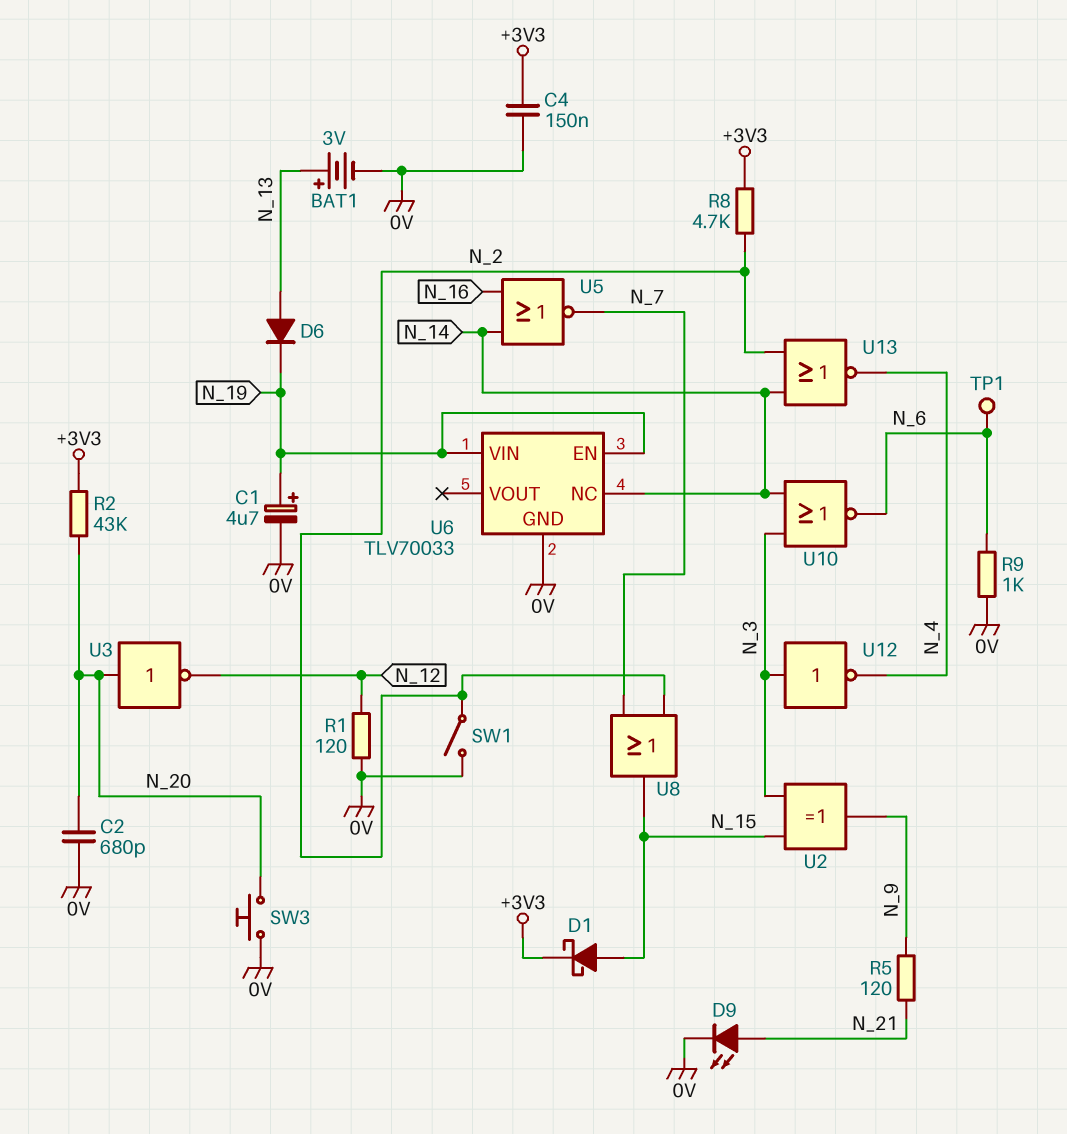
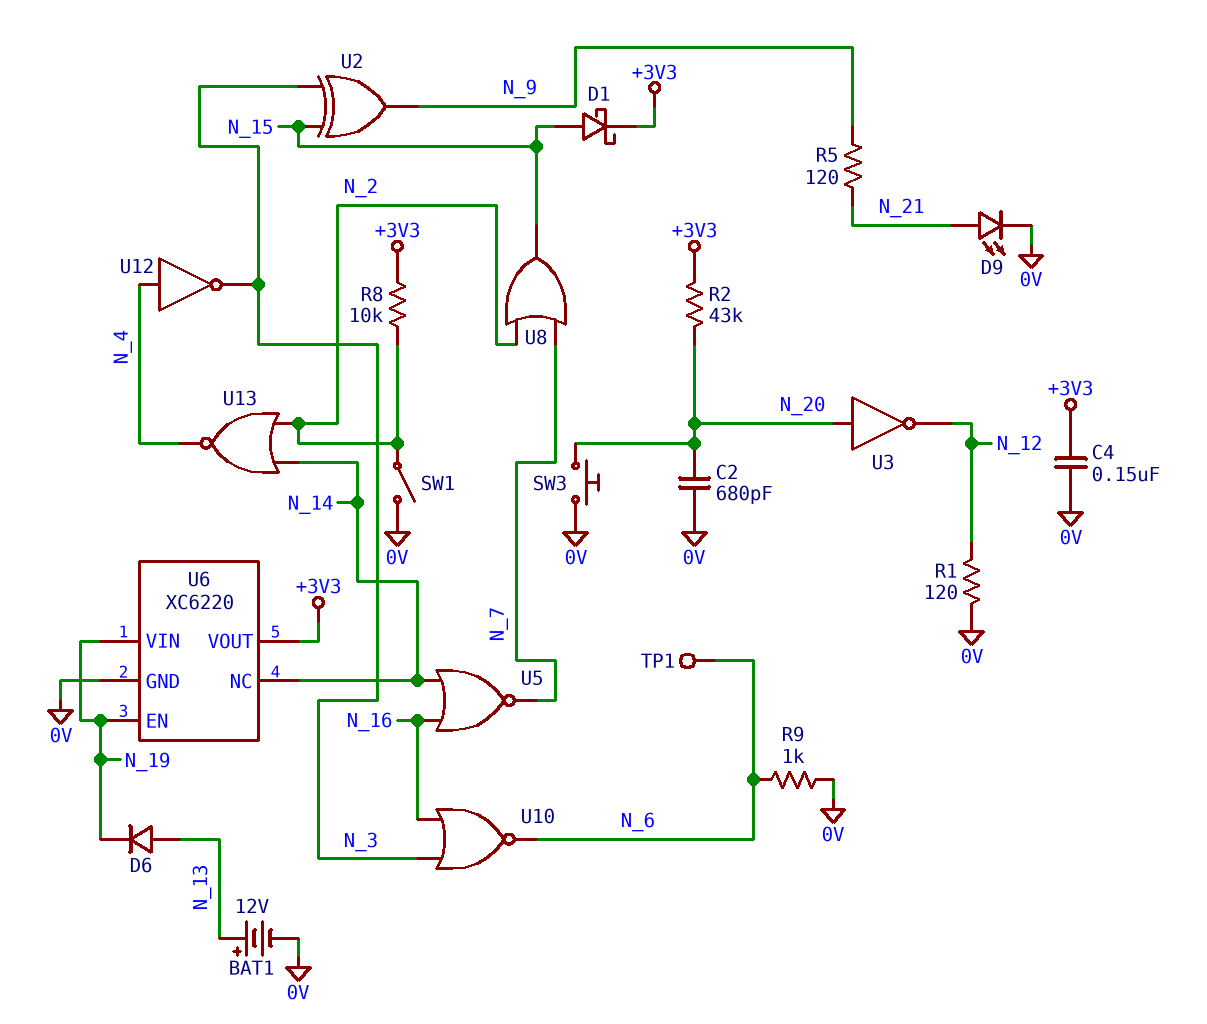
BAT1: 3V (plus N_13, minus 0V) -> 12V (plus N_13, minus 0V)
C1: 4.7uF (plus N_19, minus 0V) -> none
R8: 4.7k (+3V3, N_2) -> 10k (+3V3, N_2)
U6: TLV70033 -> XC6220
U6 pin VOUT: none -> +3V3
U10: NOR (in N_3, in N_14, out N_6) -> NOR (in N_3, in N_16, out N_6)
U12: NOT (in N_3, out N_4) -> NOT (in N_4, out N_3)

